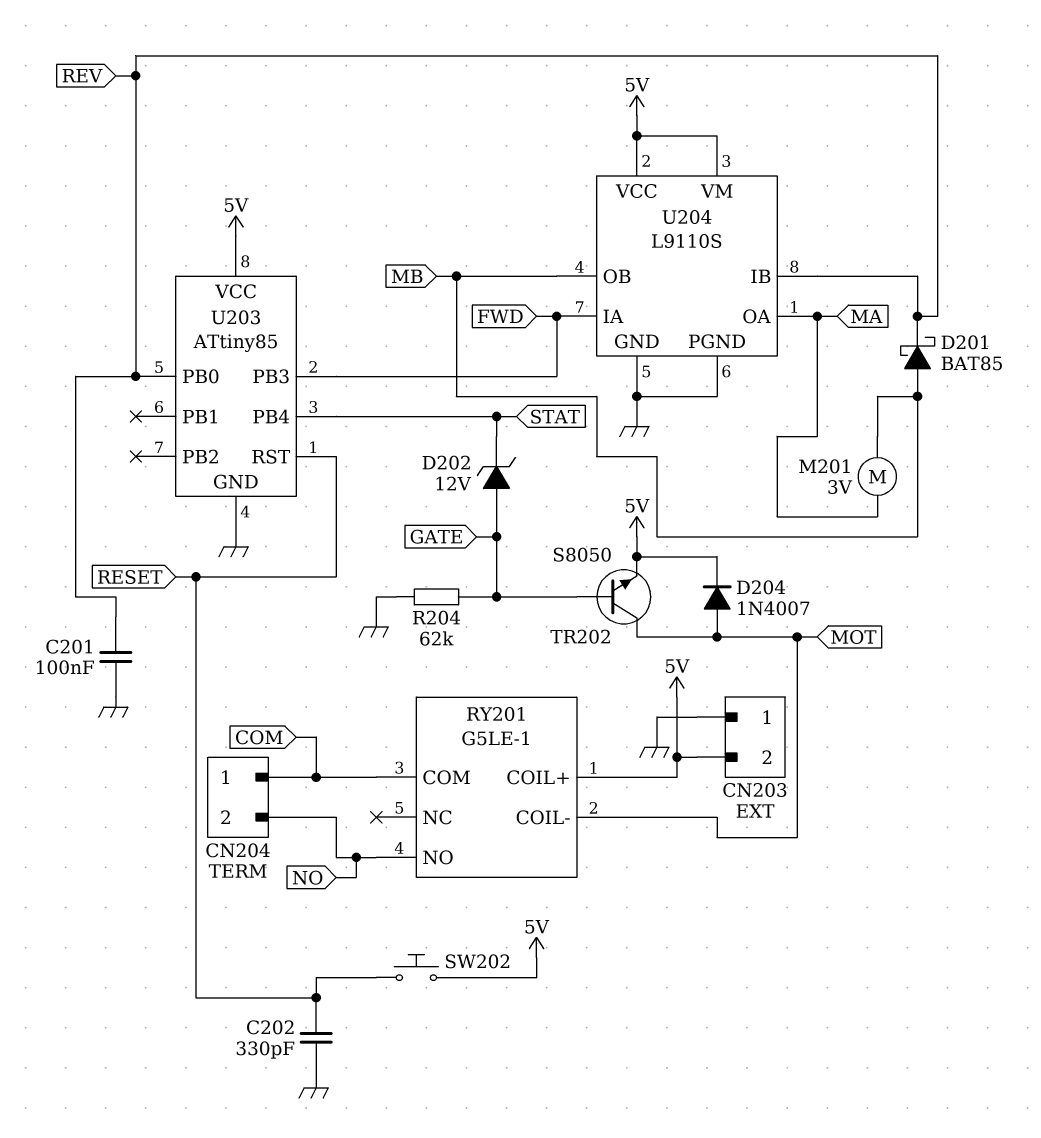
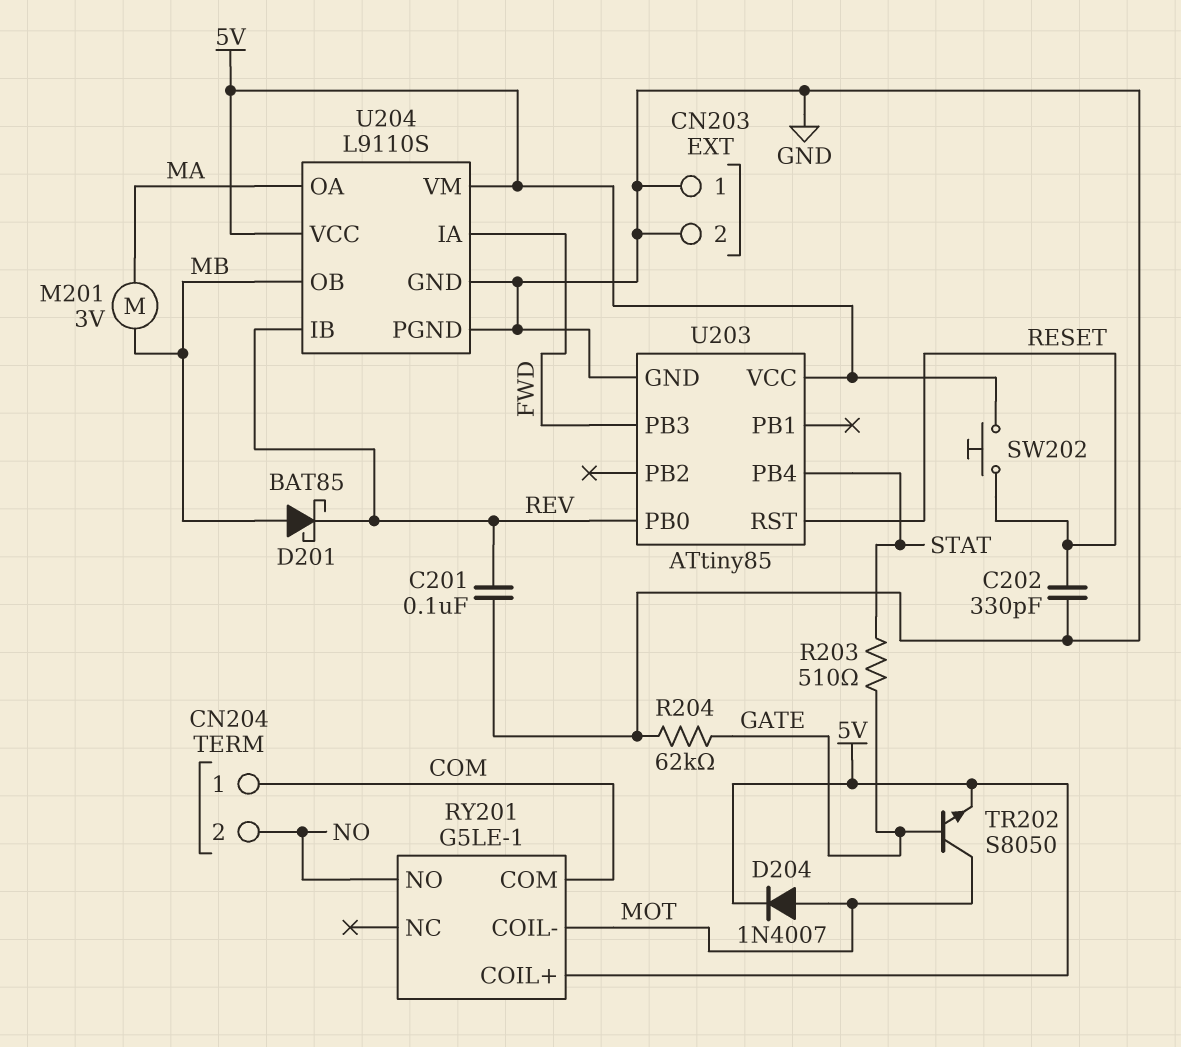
CN203 pin 2: 5V -> GND
D202: zener 12V (A GATE, K STAT) -> none
R203: none -> 510 (GATE, STAT)

